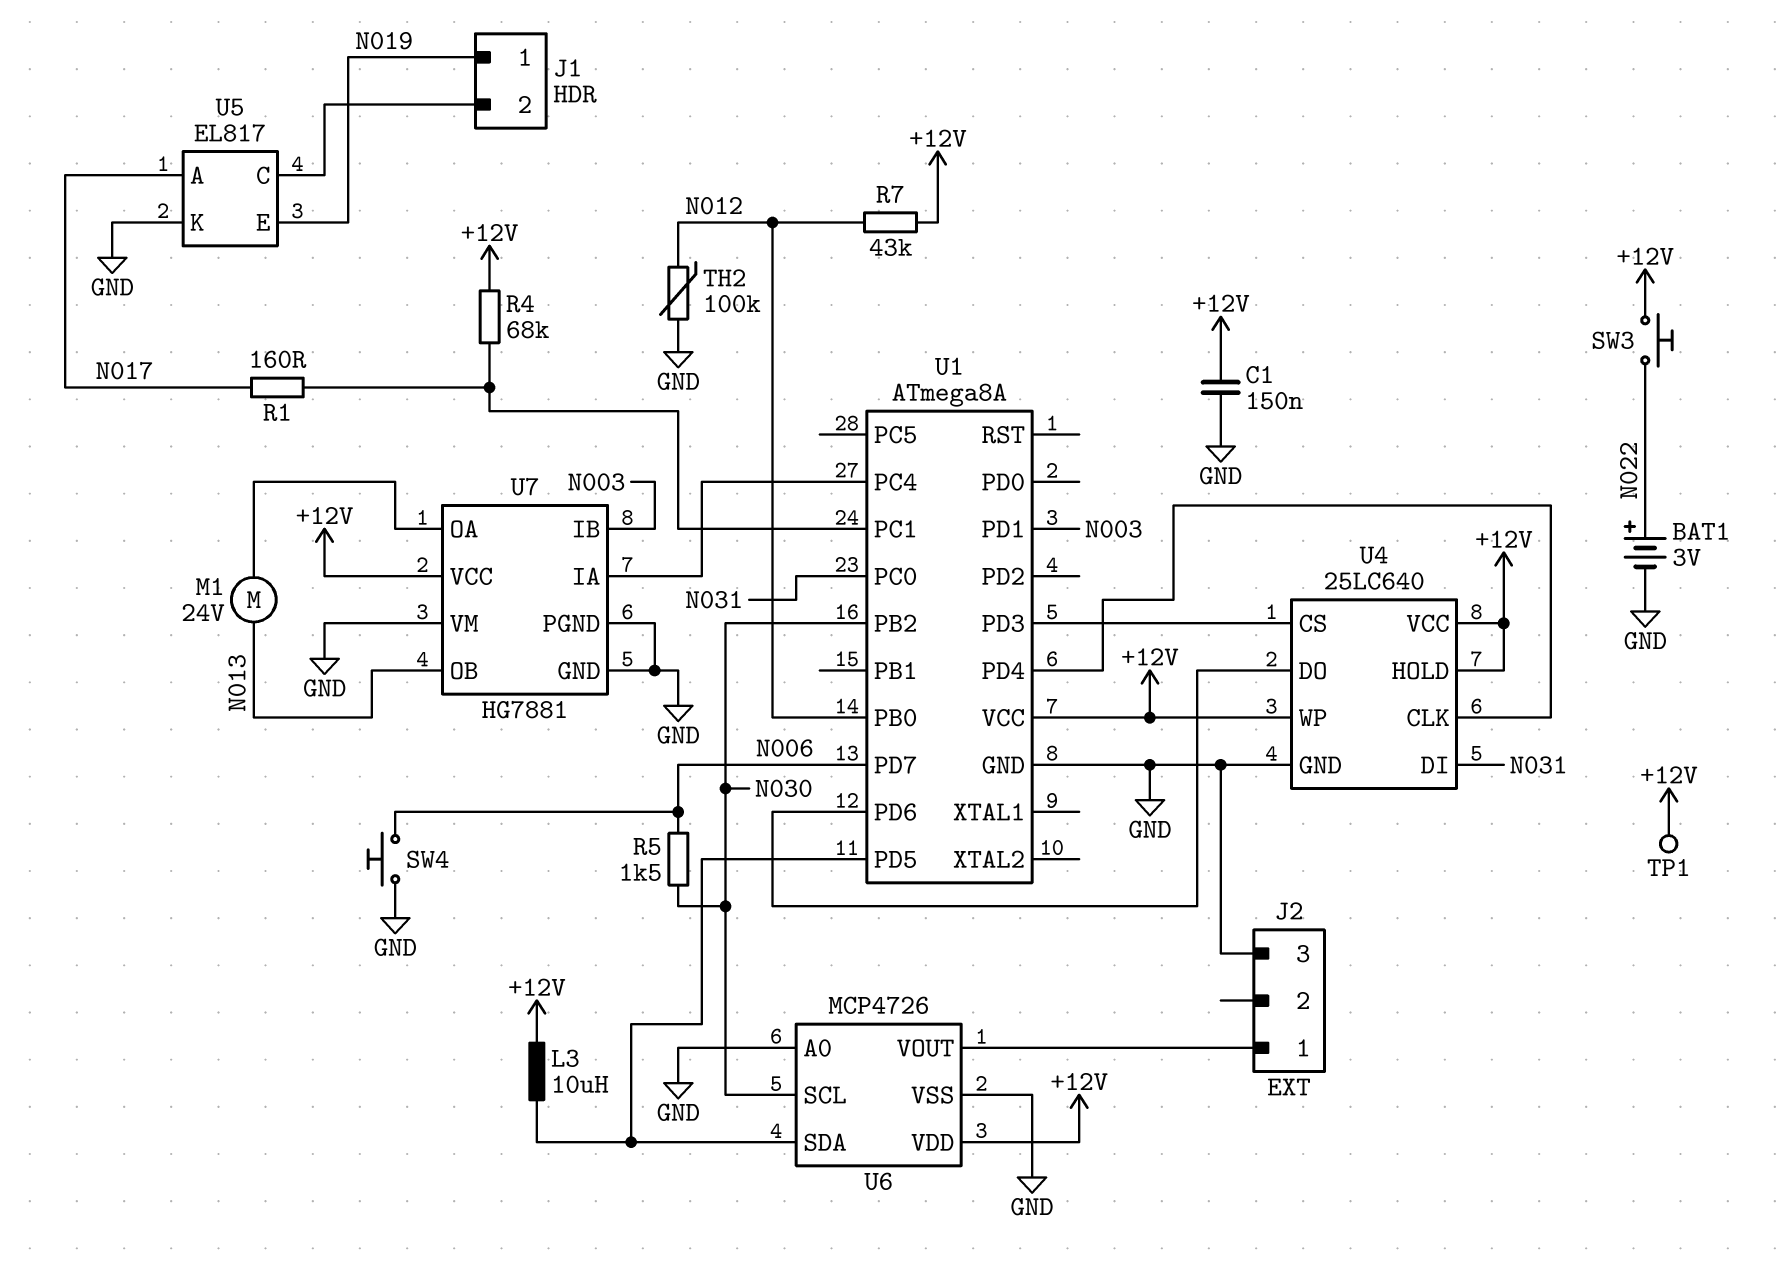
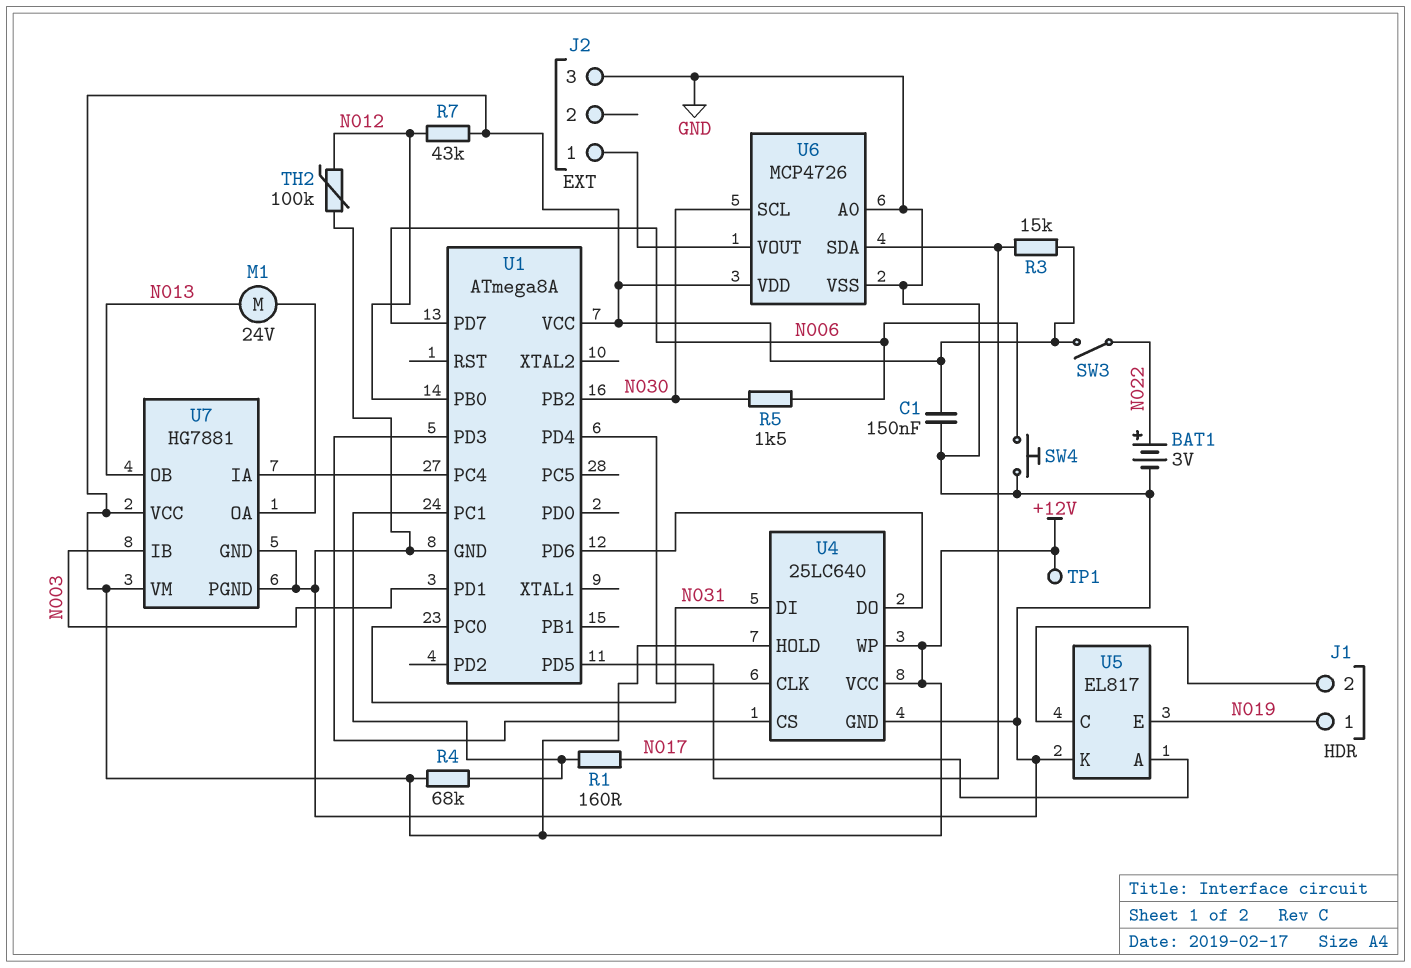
L3: 10uH (+12V, U1/PD5) -> none
R3: none -> 15k (+12V, U1/PD5)
SW3: button (+12V, N022) -> switch (+12V, N022)
U7 pin VM: GND -> +12V

